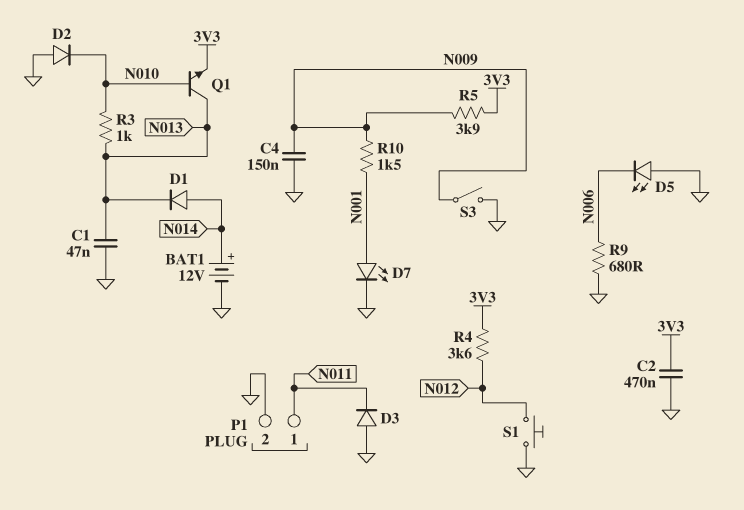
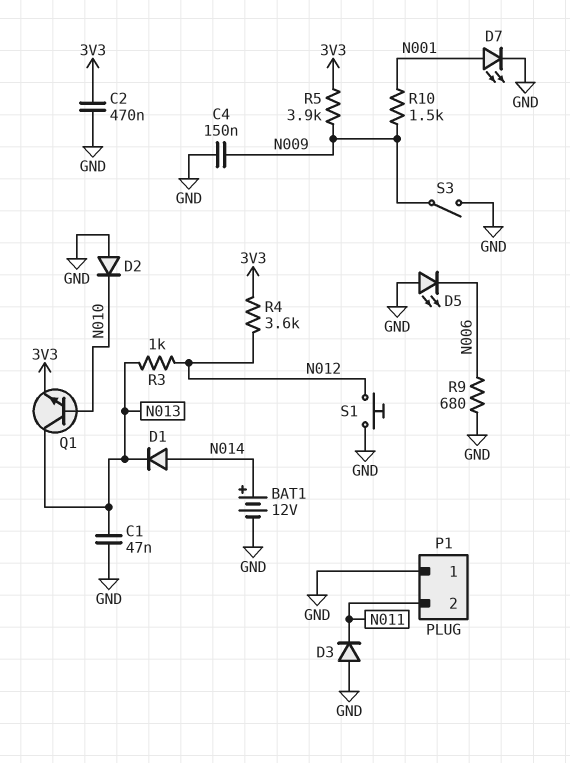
P1 pin 1: N011 -> GND
P1 pin 2: GND -> N011
R3: 1k (N010, N013) -> 1k (N012, N013)

